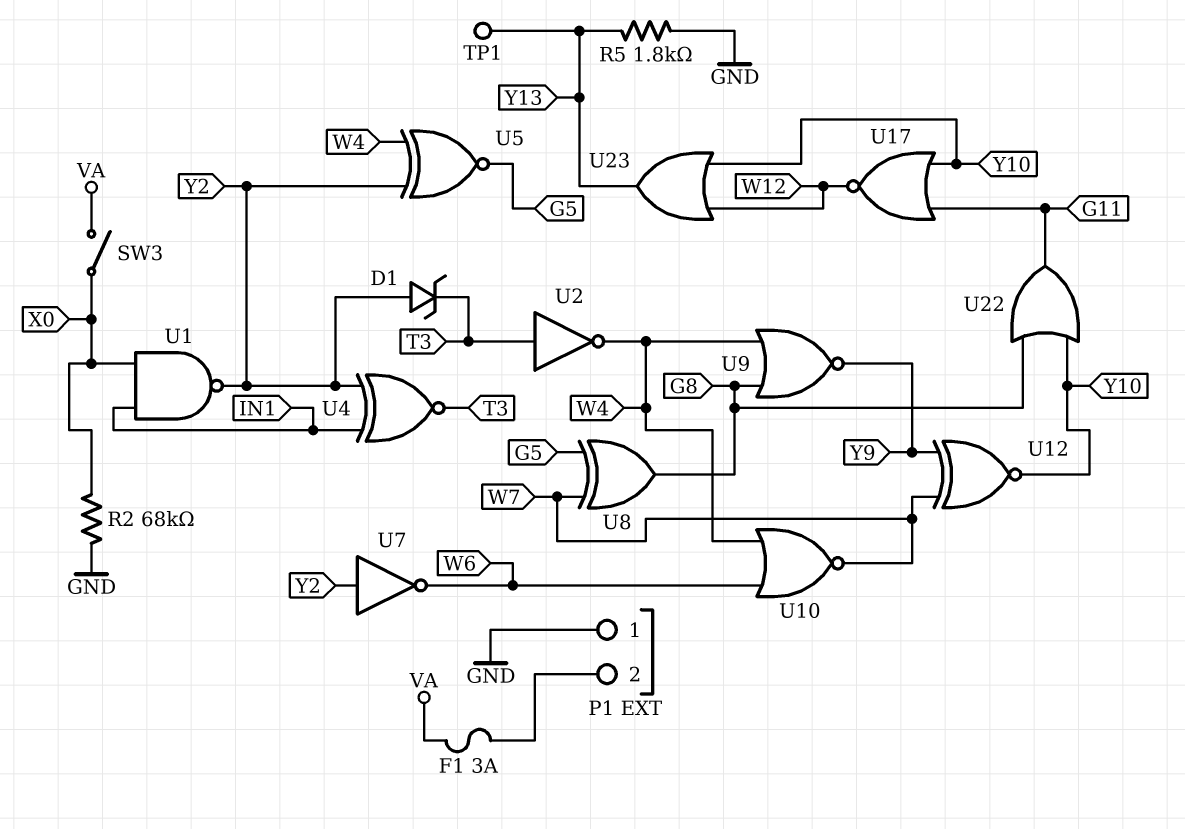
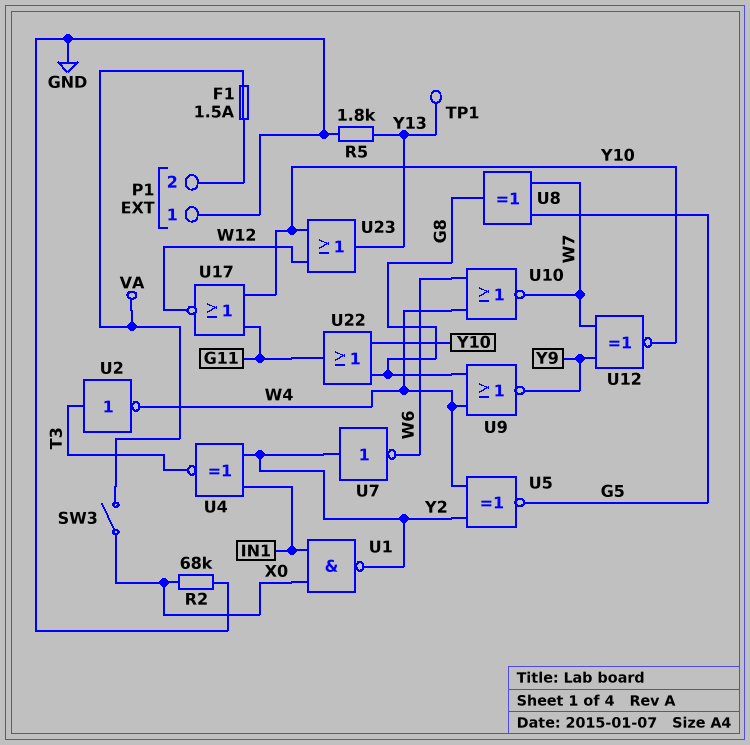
D1: zener (A Y2, K T3) -> none
F1: 3A (P1/2, VA) -> 1.5A (P1/2, VA)

